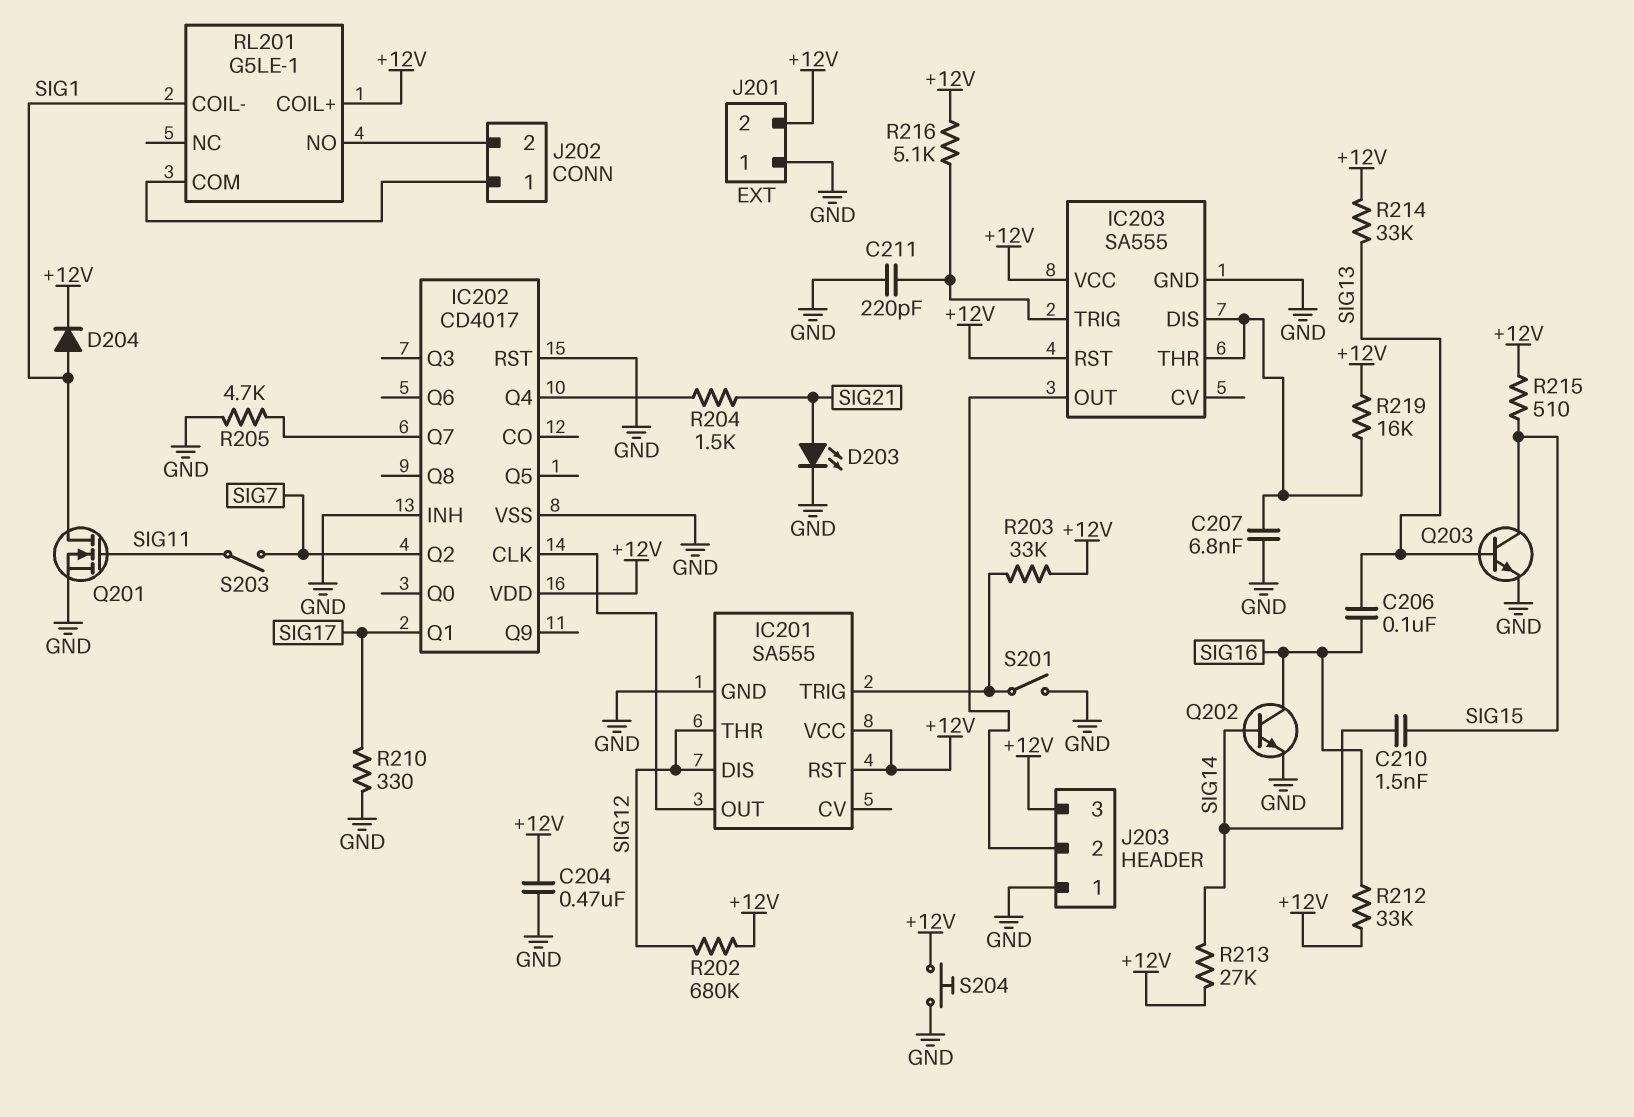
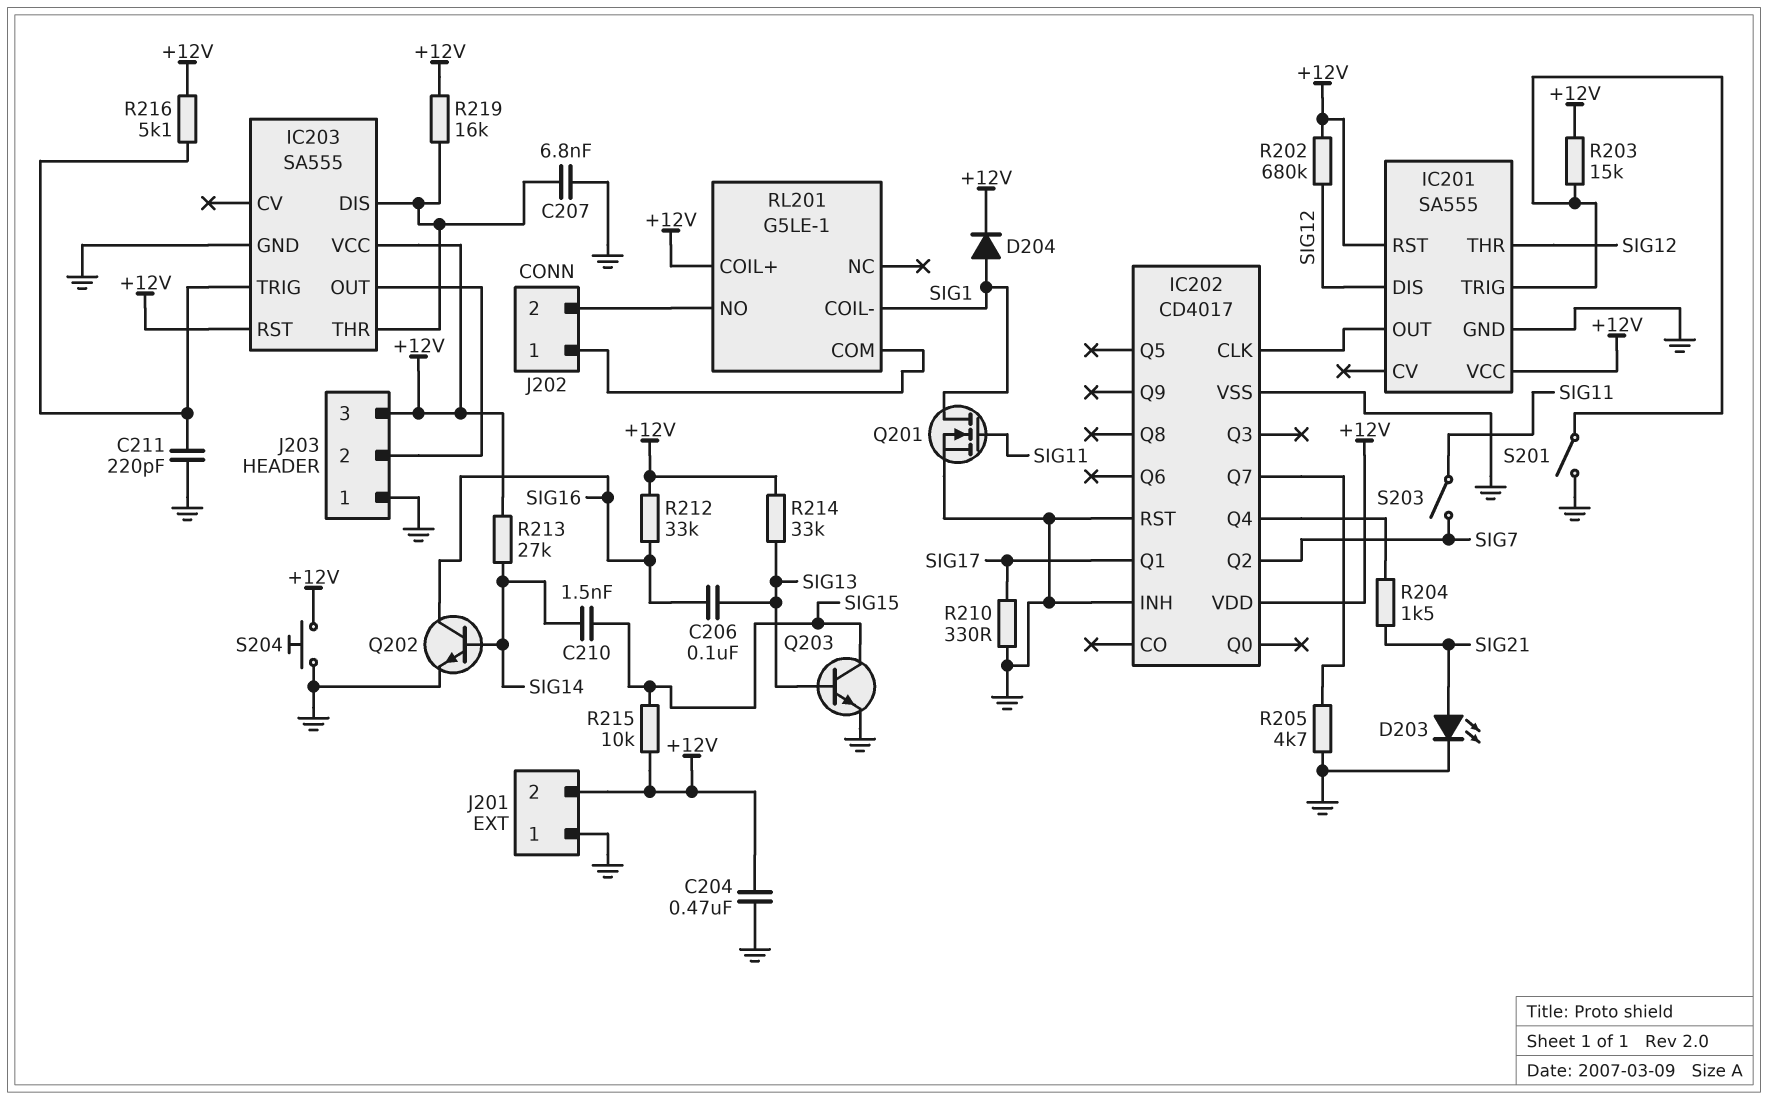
R203: 33k (+12V, IC201/TRIG) -> 15k (+12V, IC201/TRIG)
R215: 510 (+12V, SIG15) -> 10k (+12V, SIG15)

